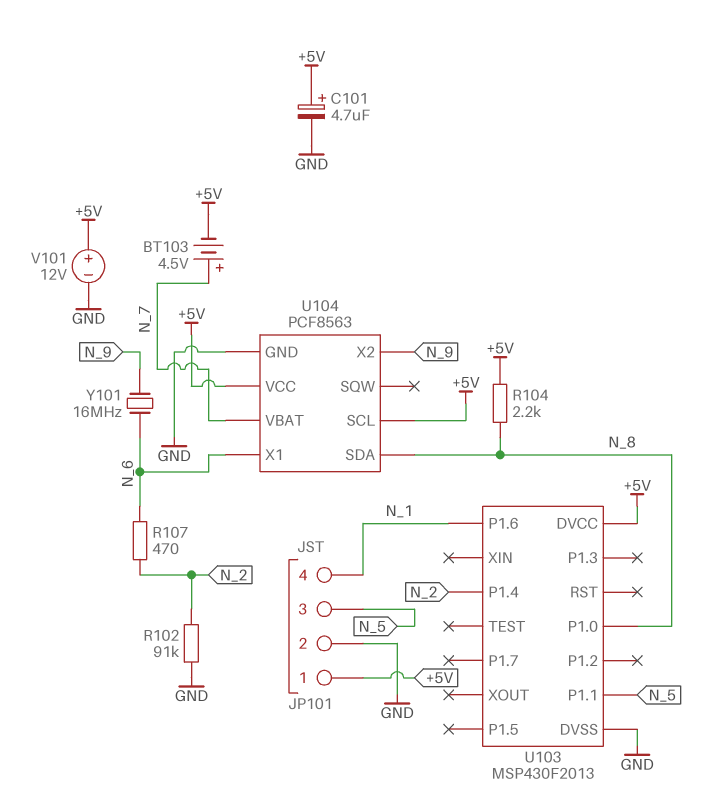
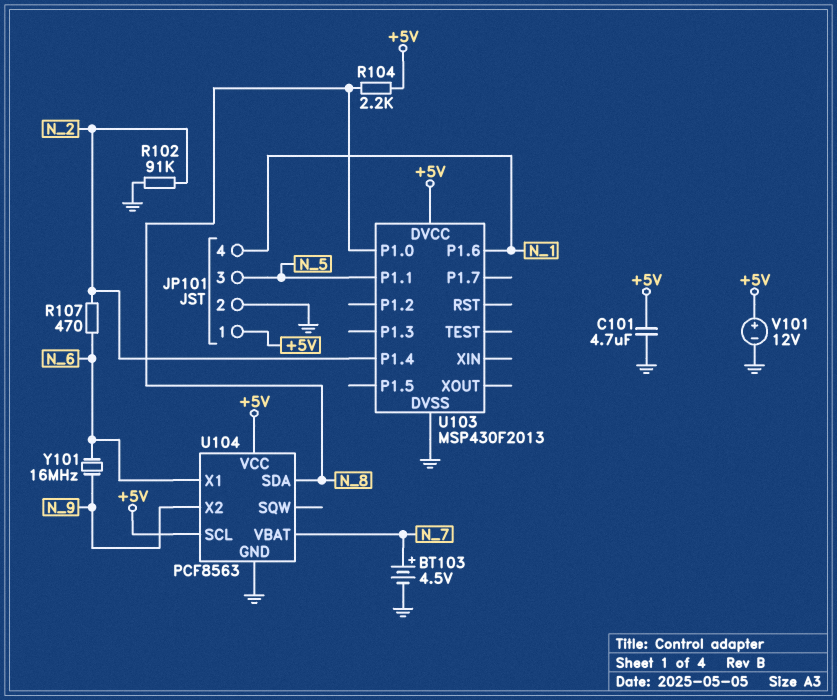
BT103: 4.5V (plus N_7, minus +5V) -> 4.5V (plus N_7, minus GND)
C101: 4.7uF (plus +5V, minus GND) -> 4.7uF (+5V, GND)

